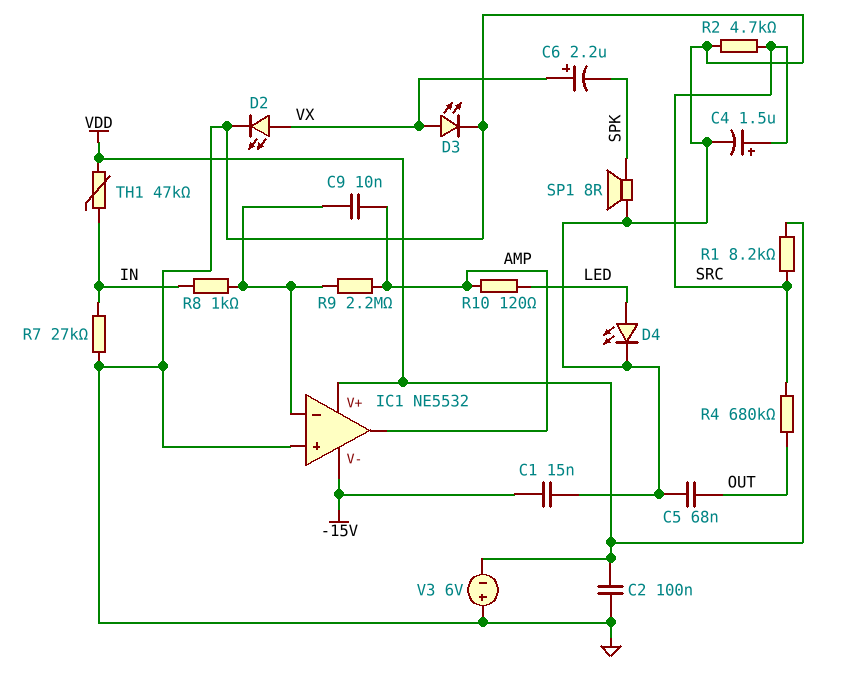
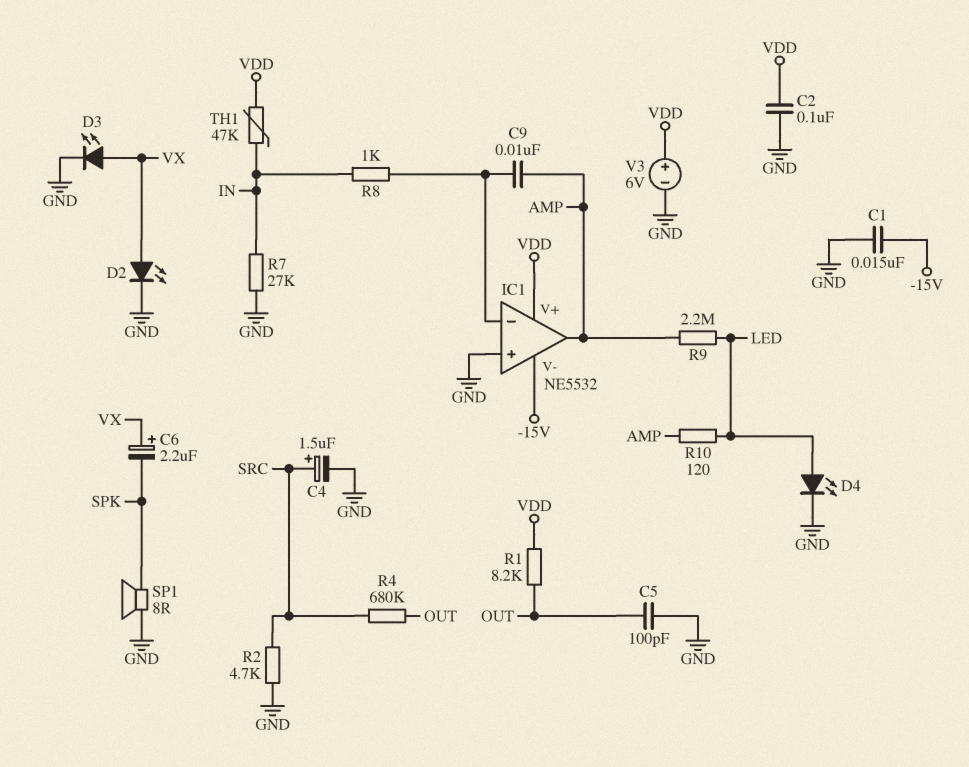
C5: 68nF (GND, OUT) -> 100pF (GND, OUT)
R1: 8.2k (SRC, VDD) -> 8.2k (OUT, VDD)
R9: 2.2M (AMP, IC1/in-) -> 2.2M (AMP, LED)
V3: 6V (plus GND, minus VDD) -> 6V (plus VDD, minus GND)

